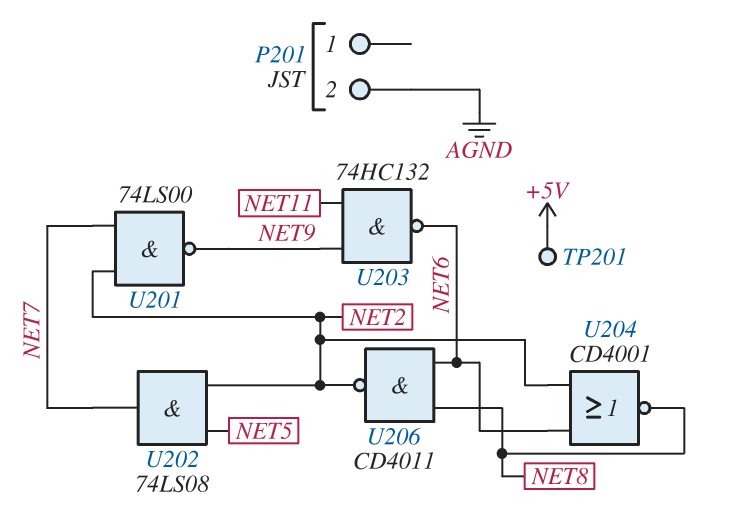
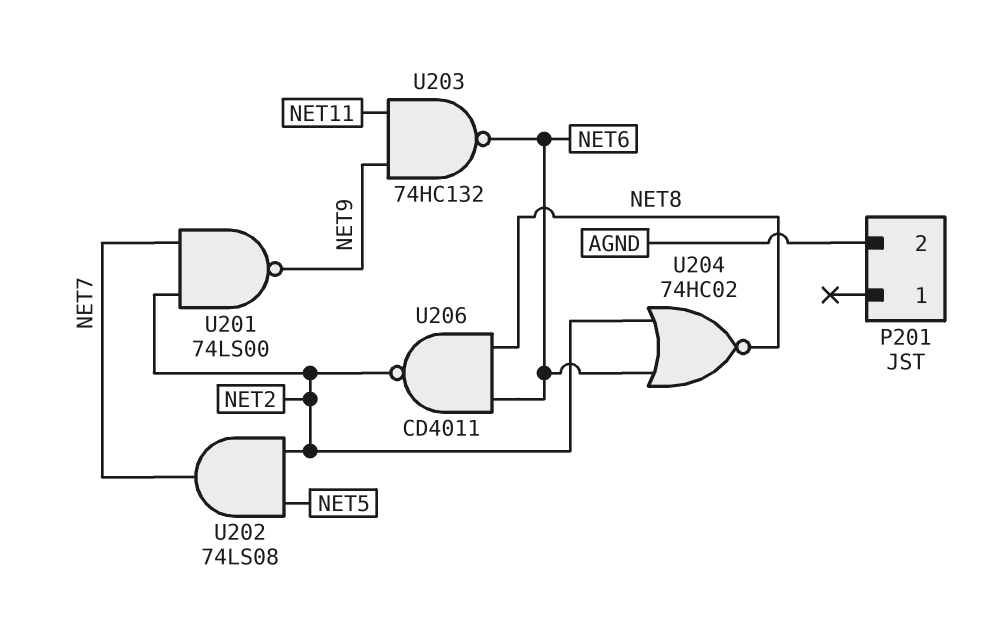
TP201: test point (+5V) -> none
U204: NOR CD4001 (in NET2, in NET6, out NET8) -> NOR 74HC02 (in NET2, in NET6, out NET8)

